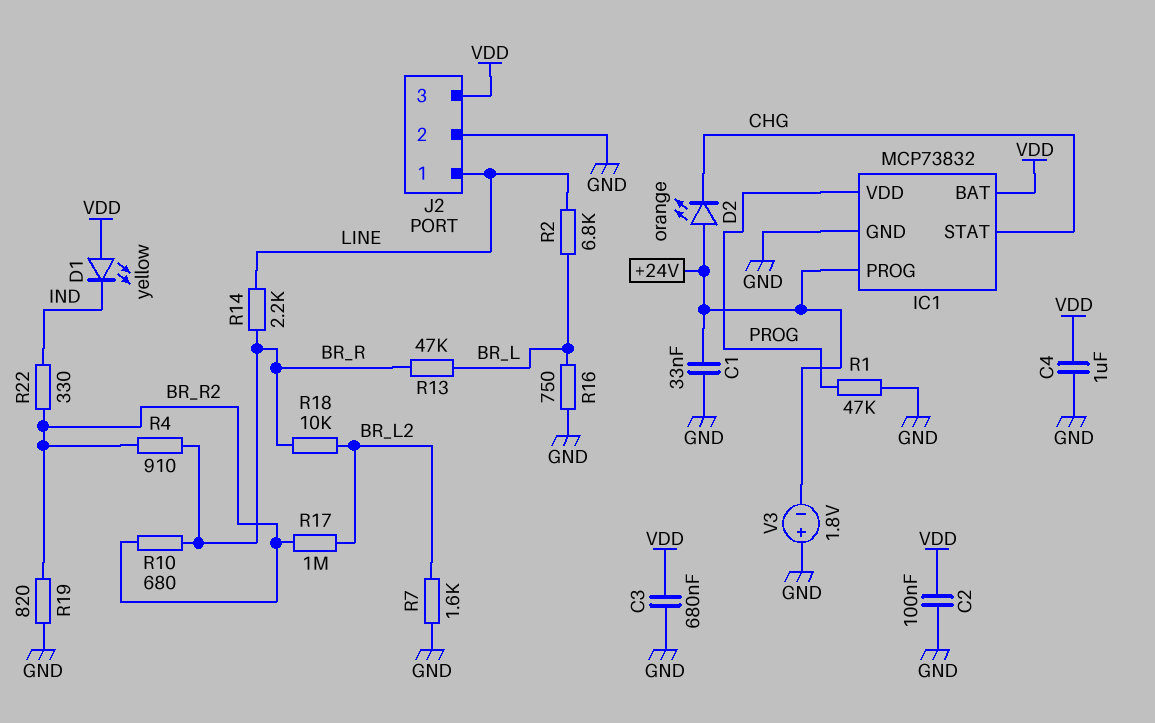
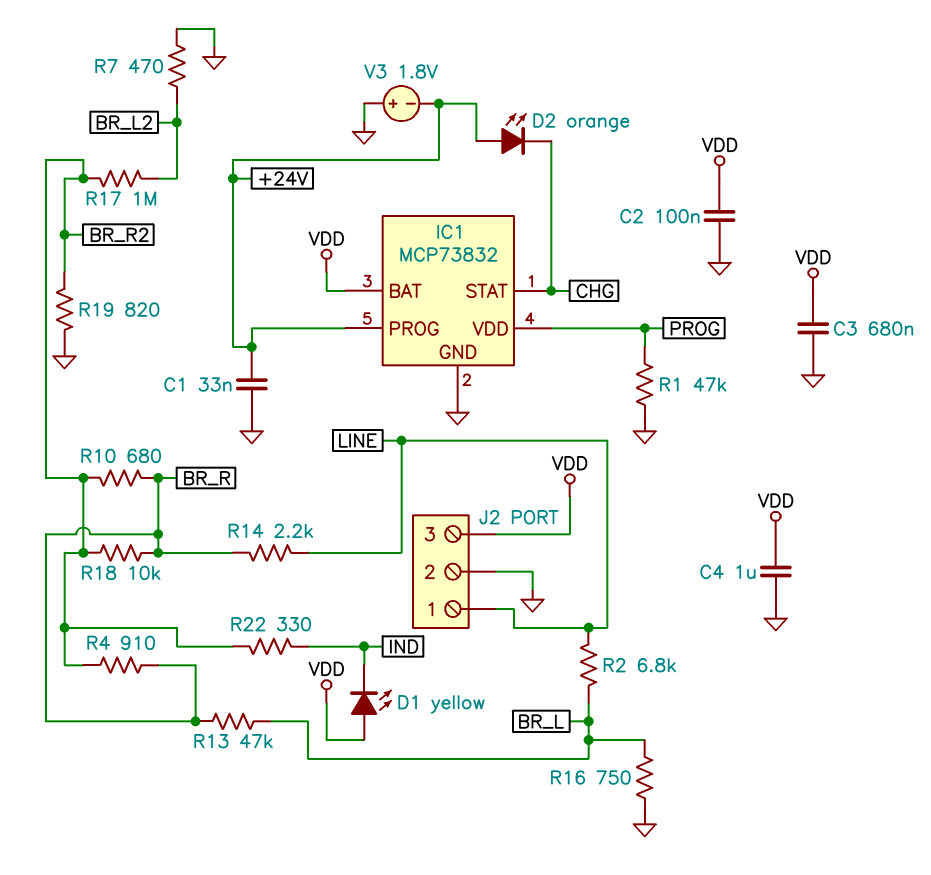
R7: 1.6k (BR_L2, GND) -> 470 (BR_L2, GND)
R18: 10k (BR_L2, BR_R) -> 10k (BR_R, BR_R2)

